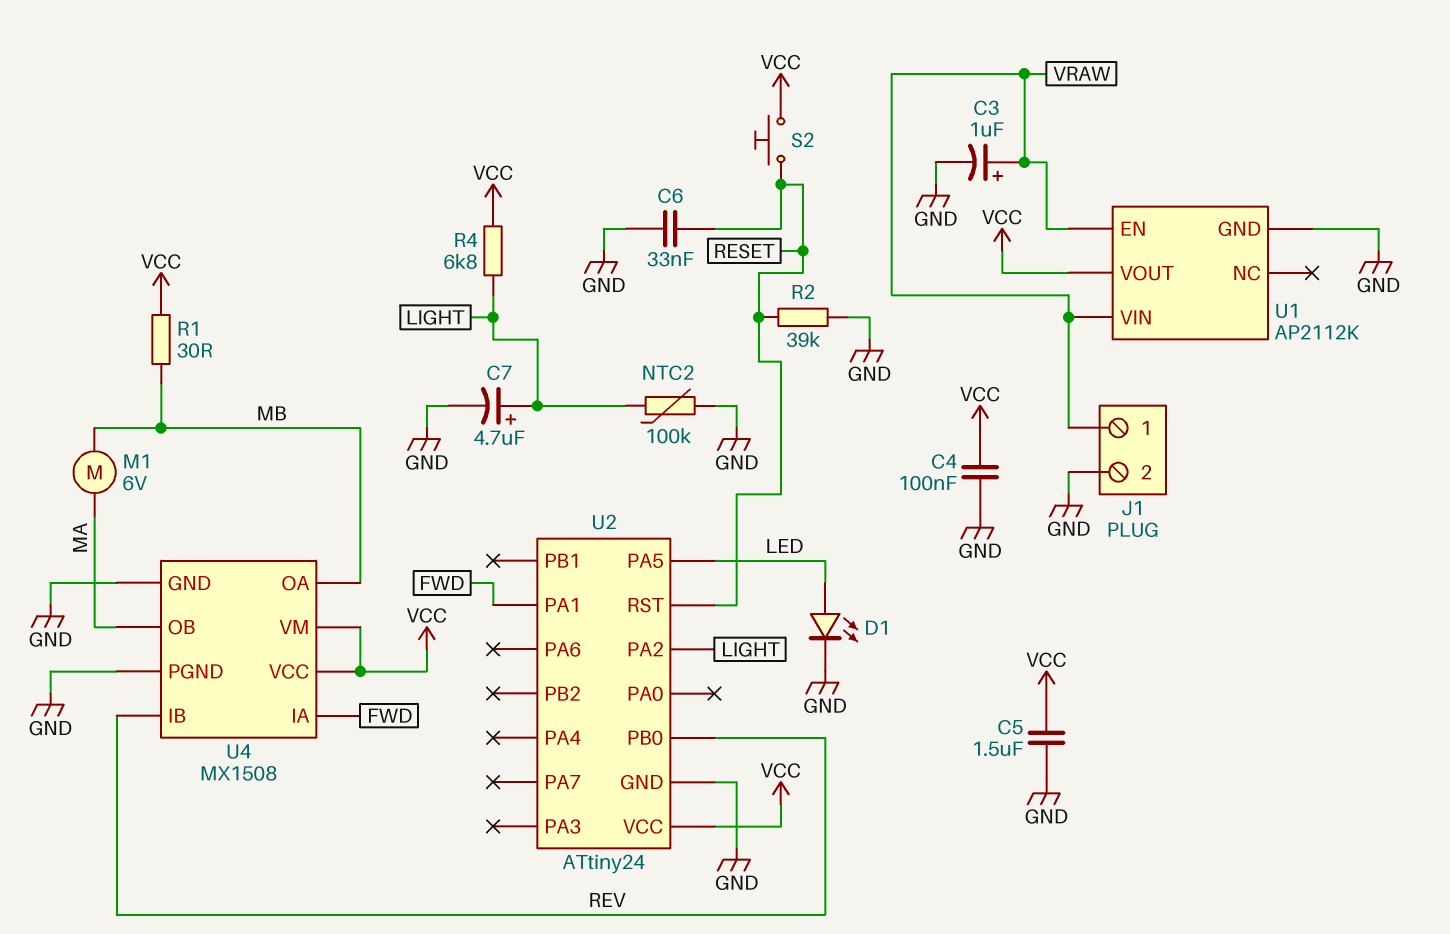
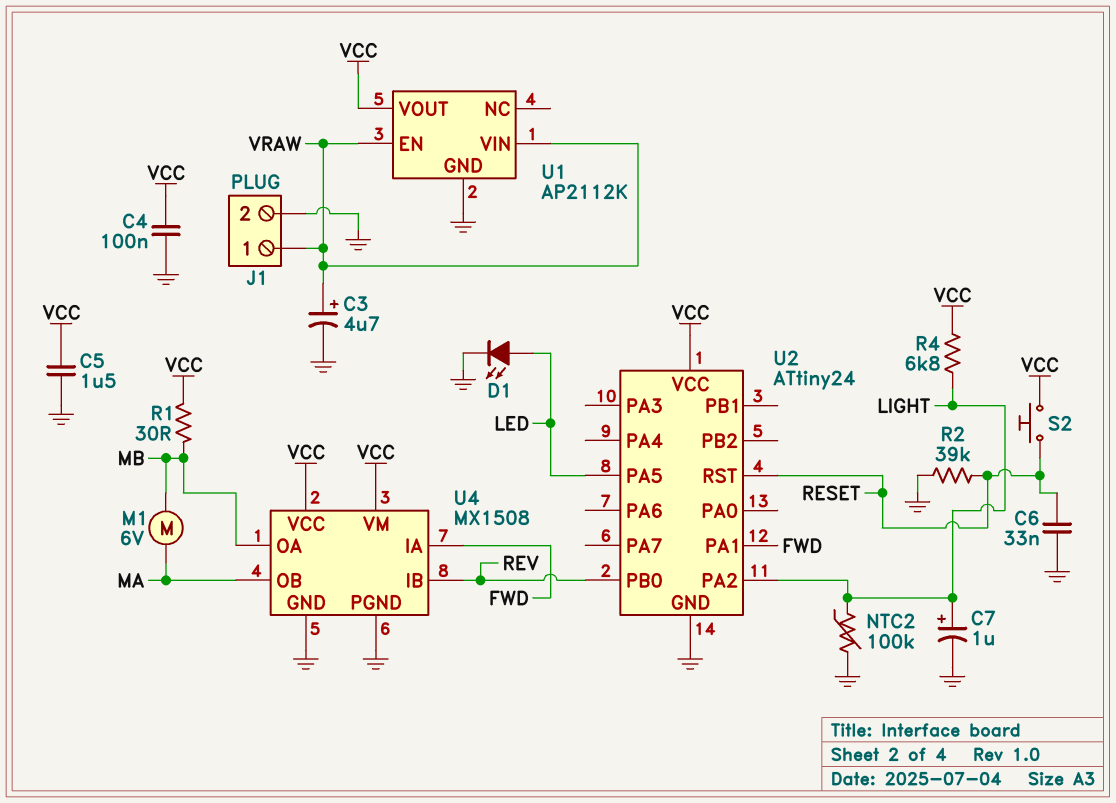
C3: 1uF (plus VRAW, minus GND) -> 4.7uF (plus VRAW, minus GND)
C7: 4.7uF (plus LIGHT, minus GND) -> 1uF (plus LIGHT, minus GND)

